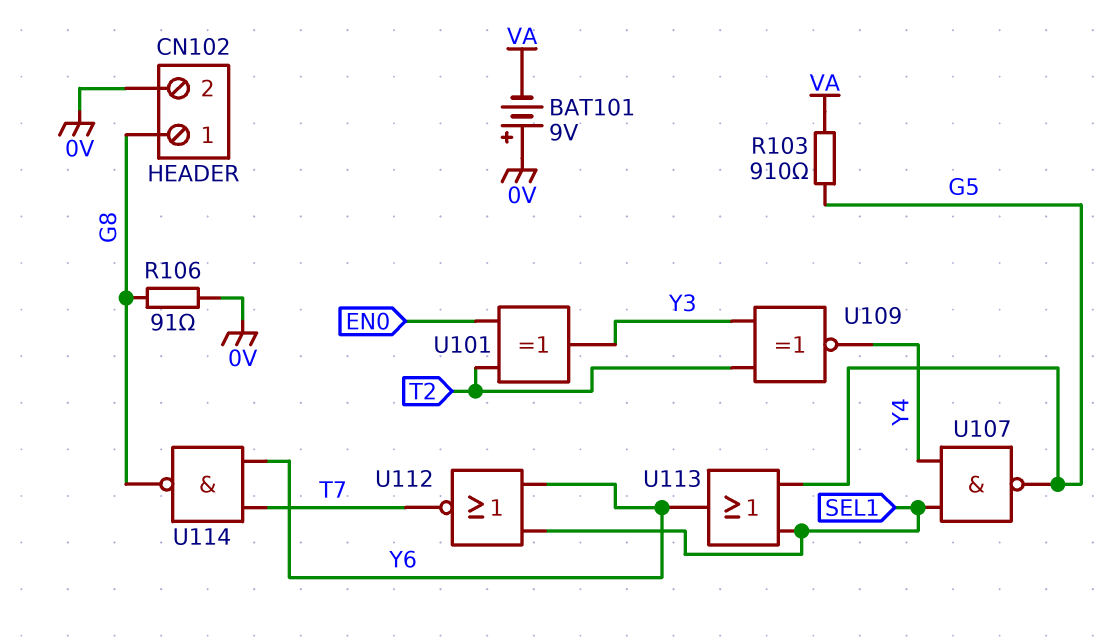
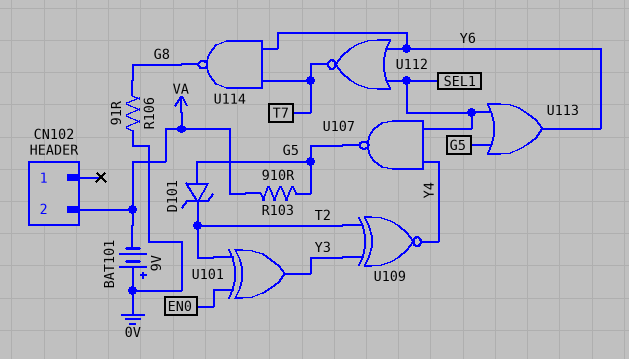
CN102 pin 1: G8 -> none
CN102 pin 2: 0V -> VA
D101: none -> zener (A G5, K T2)

